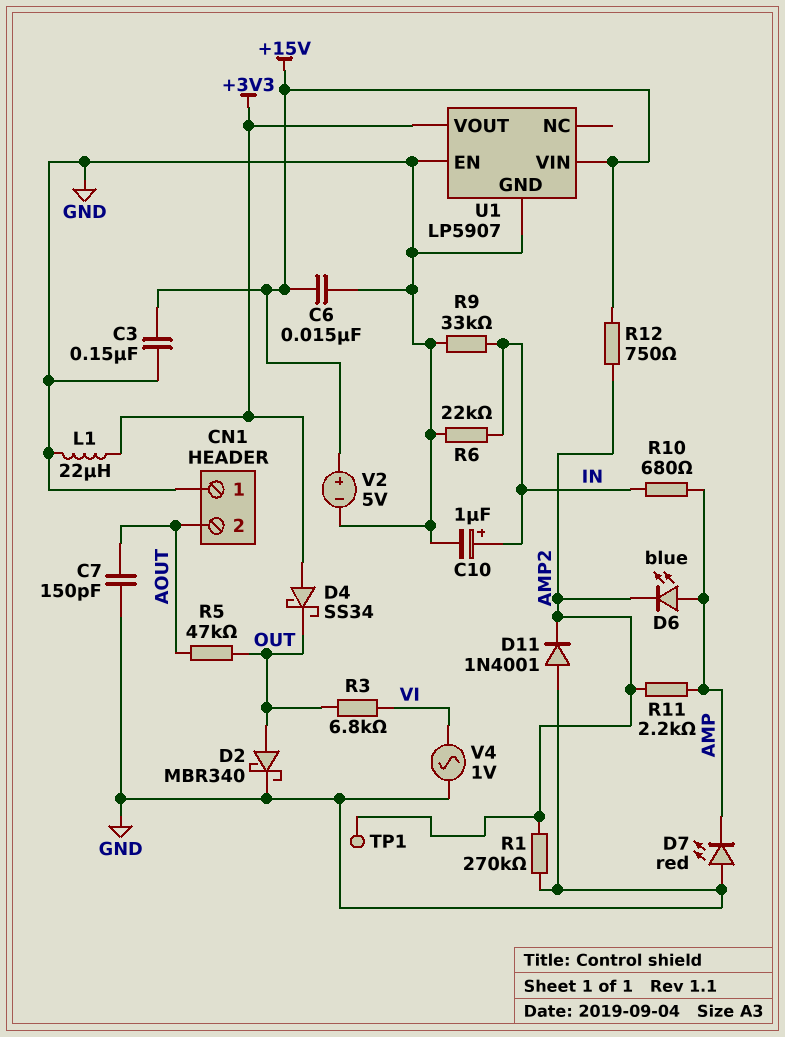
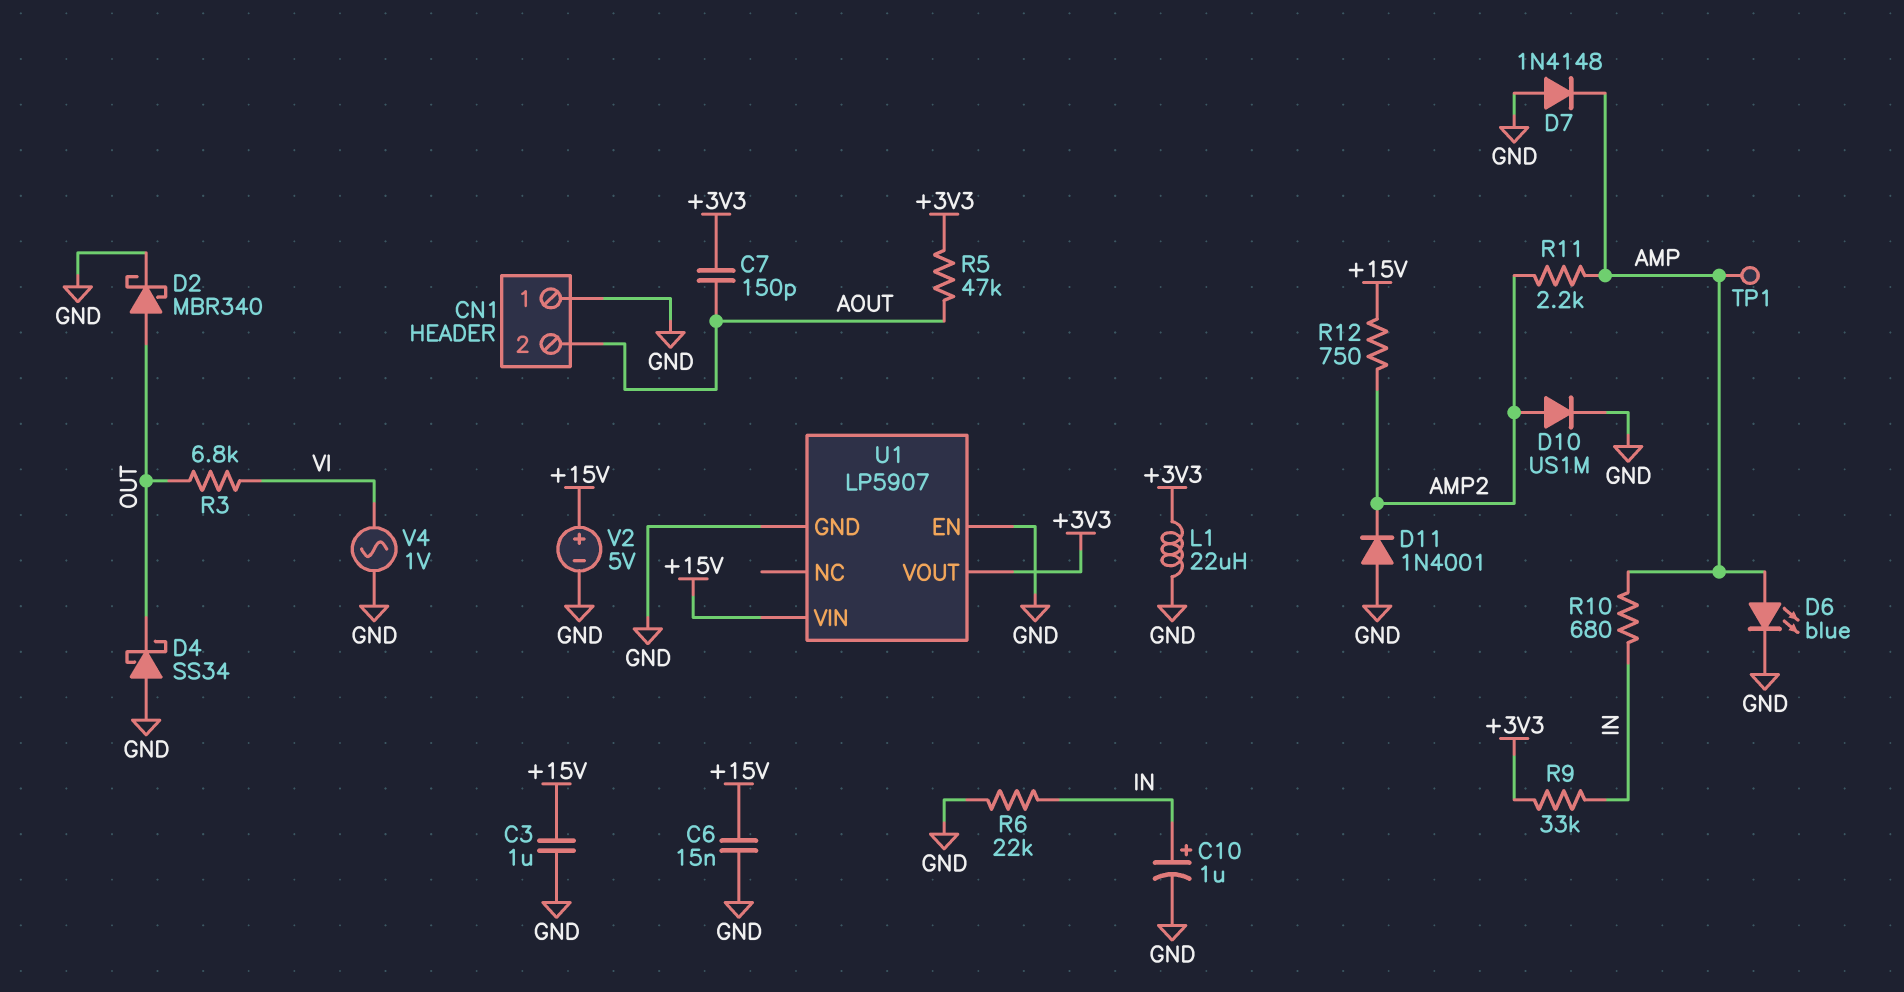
C3: 150nF (+15V, GND) -> 1uF (+15V, GND)
C7: 150pF (AOUT, GND) -> 150pF (+3V3, AOUT)
D4: schottky SS34 (A +3V3, K OUT) -> schottky SS34 (A GND, K OUT)
D6: LED blue (A AMP, K AMP2) -> LED blue (A AMP, K GND)
D7: LED red (A GND, K AMP) -> diode 1N4148 (A GND, K AMP)
D10: none -> diode US1M (A AMP2, K GND)
R1: 270k (AMP2, GND) -> none
R5: 47k (AOUT, OUT) -> 47k (+3V3, AOUT)
R9: 33k (GND, IN) -> 33k (+3V3, IN)
TP1: test point (AMP2) -> test point (AMP)

